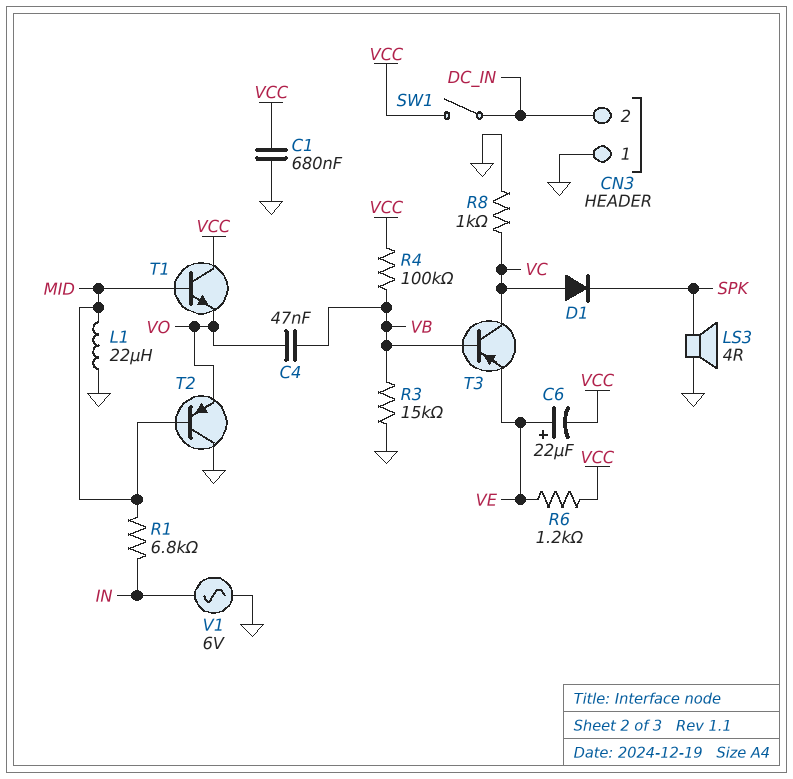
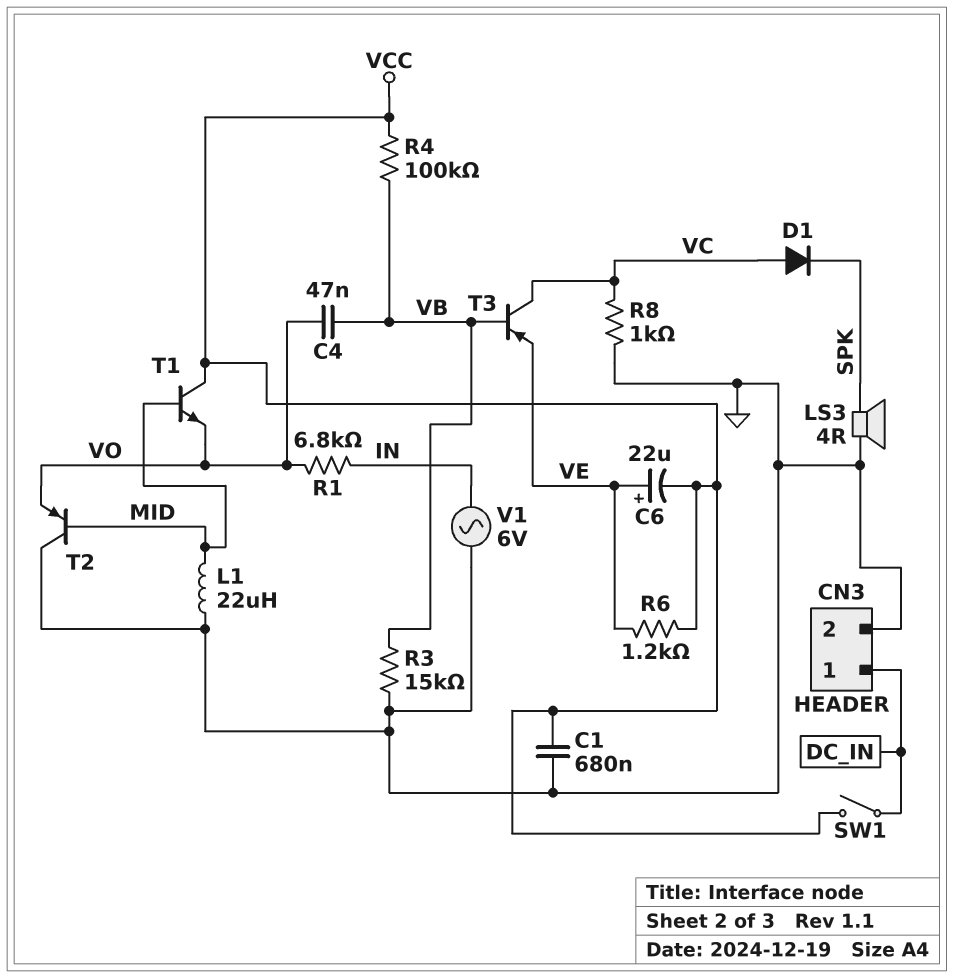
CN3 pin 1: GND -> DC_IN
CN3 pin 2: DC_IN -> GND
R1: 6.8k (IN, MID) -> 6.8k (IN, VO)

